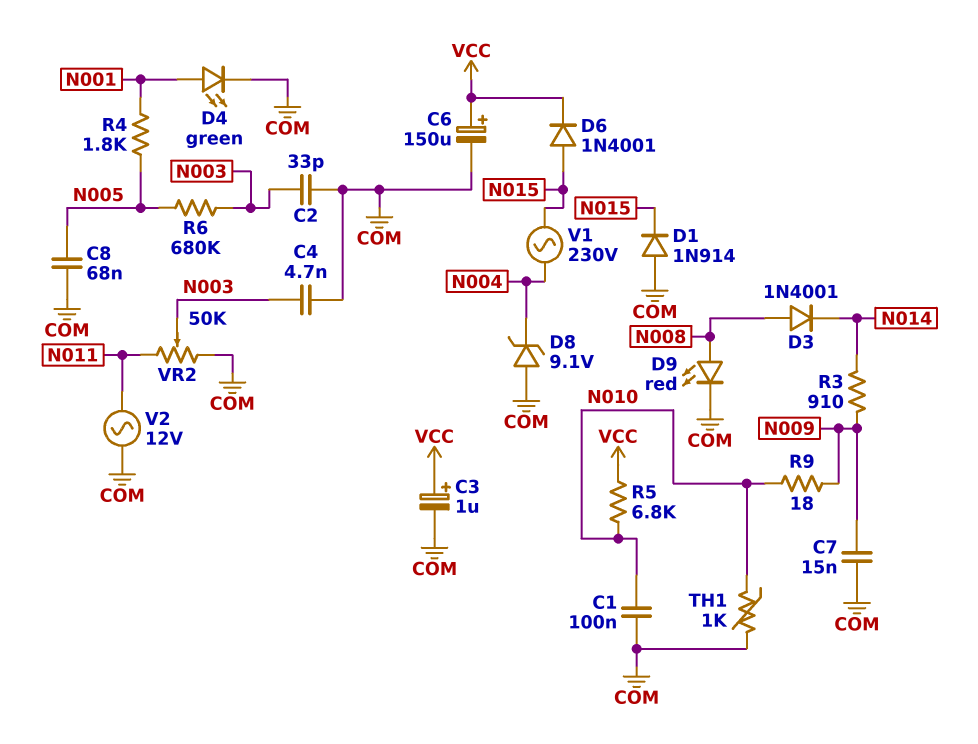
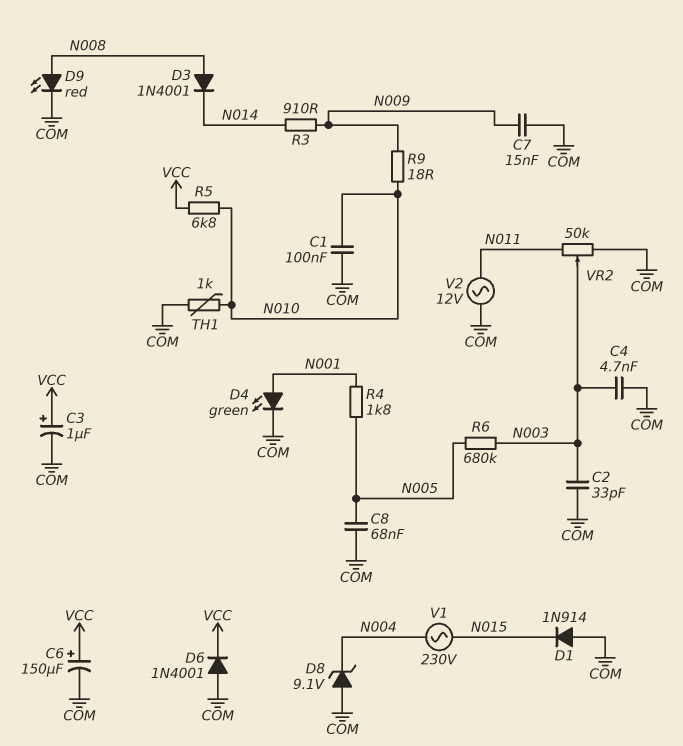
D6: diode 1N4001 (A N015, K VCC) -> diode 1N4001 (A COM, K VCC)

